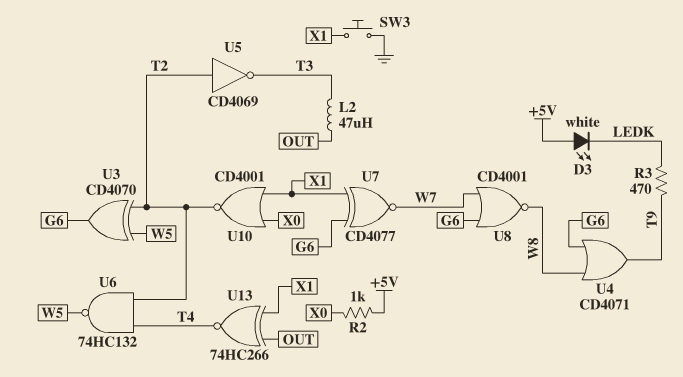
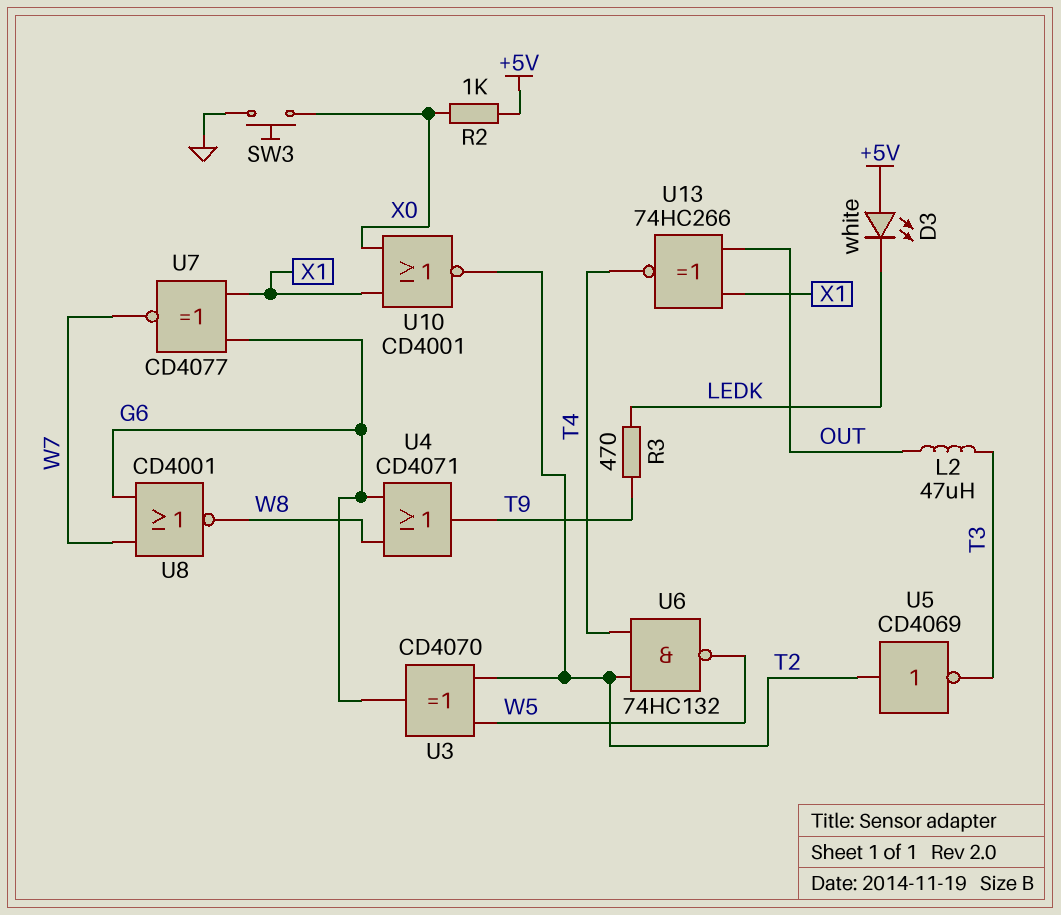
SW3: button (GND, X1) -> button (GND, X0)

